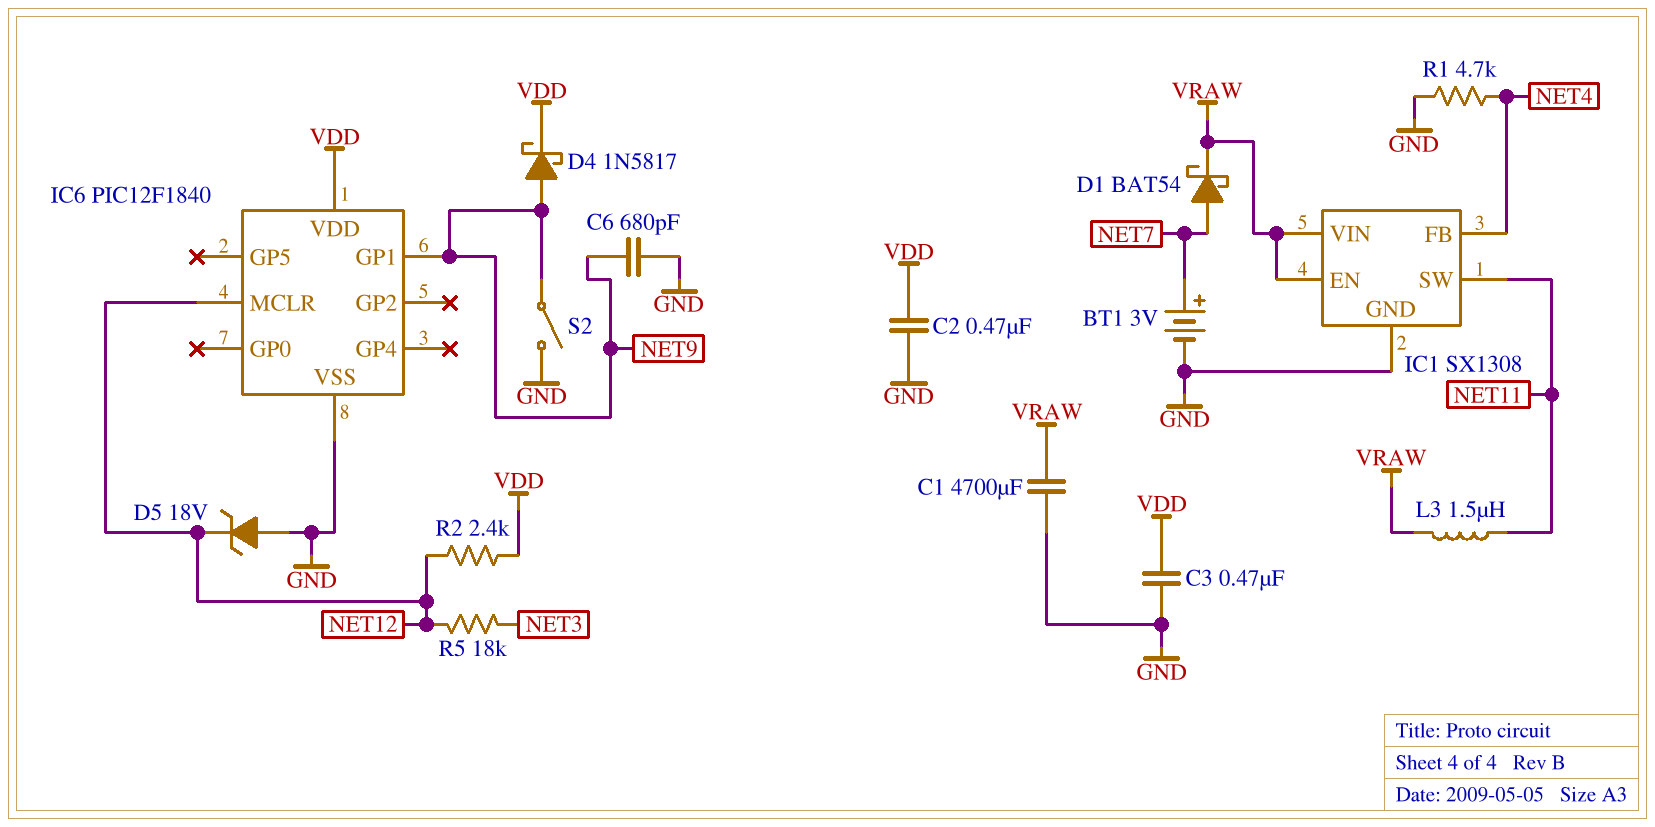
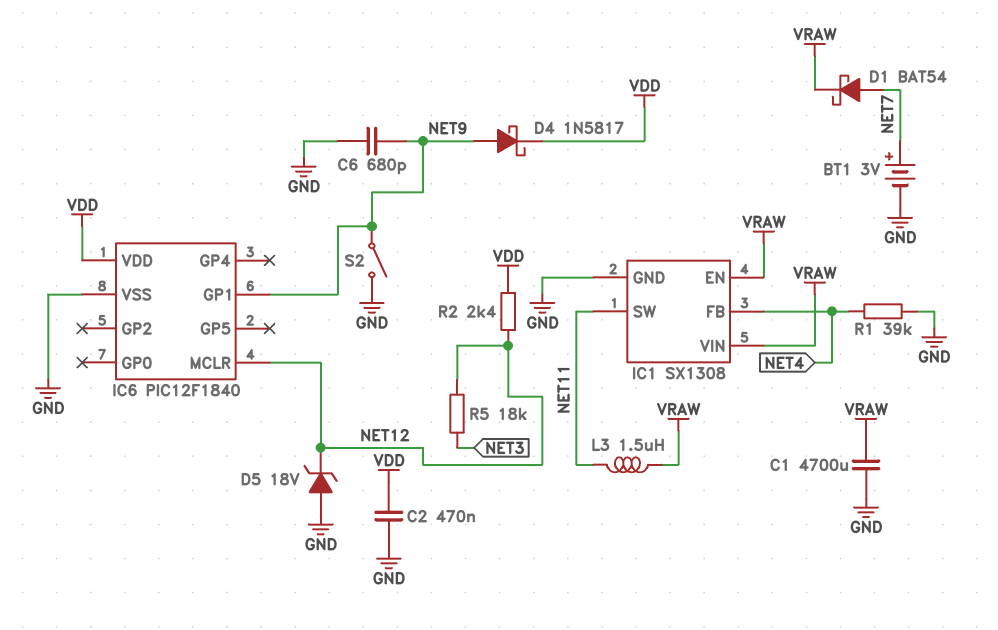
C3: 470nF (GND, VDD) -> none
R1: 4.7k (GND, NET4) -> 39k (GND, NET4)

